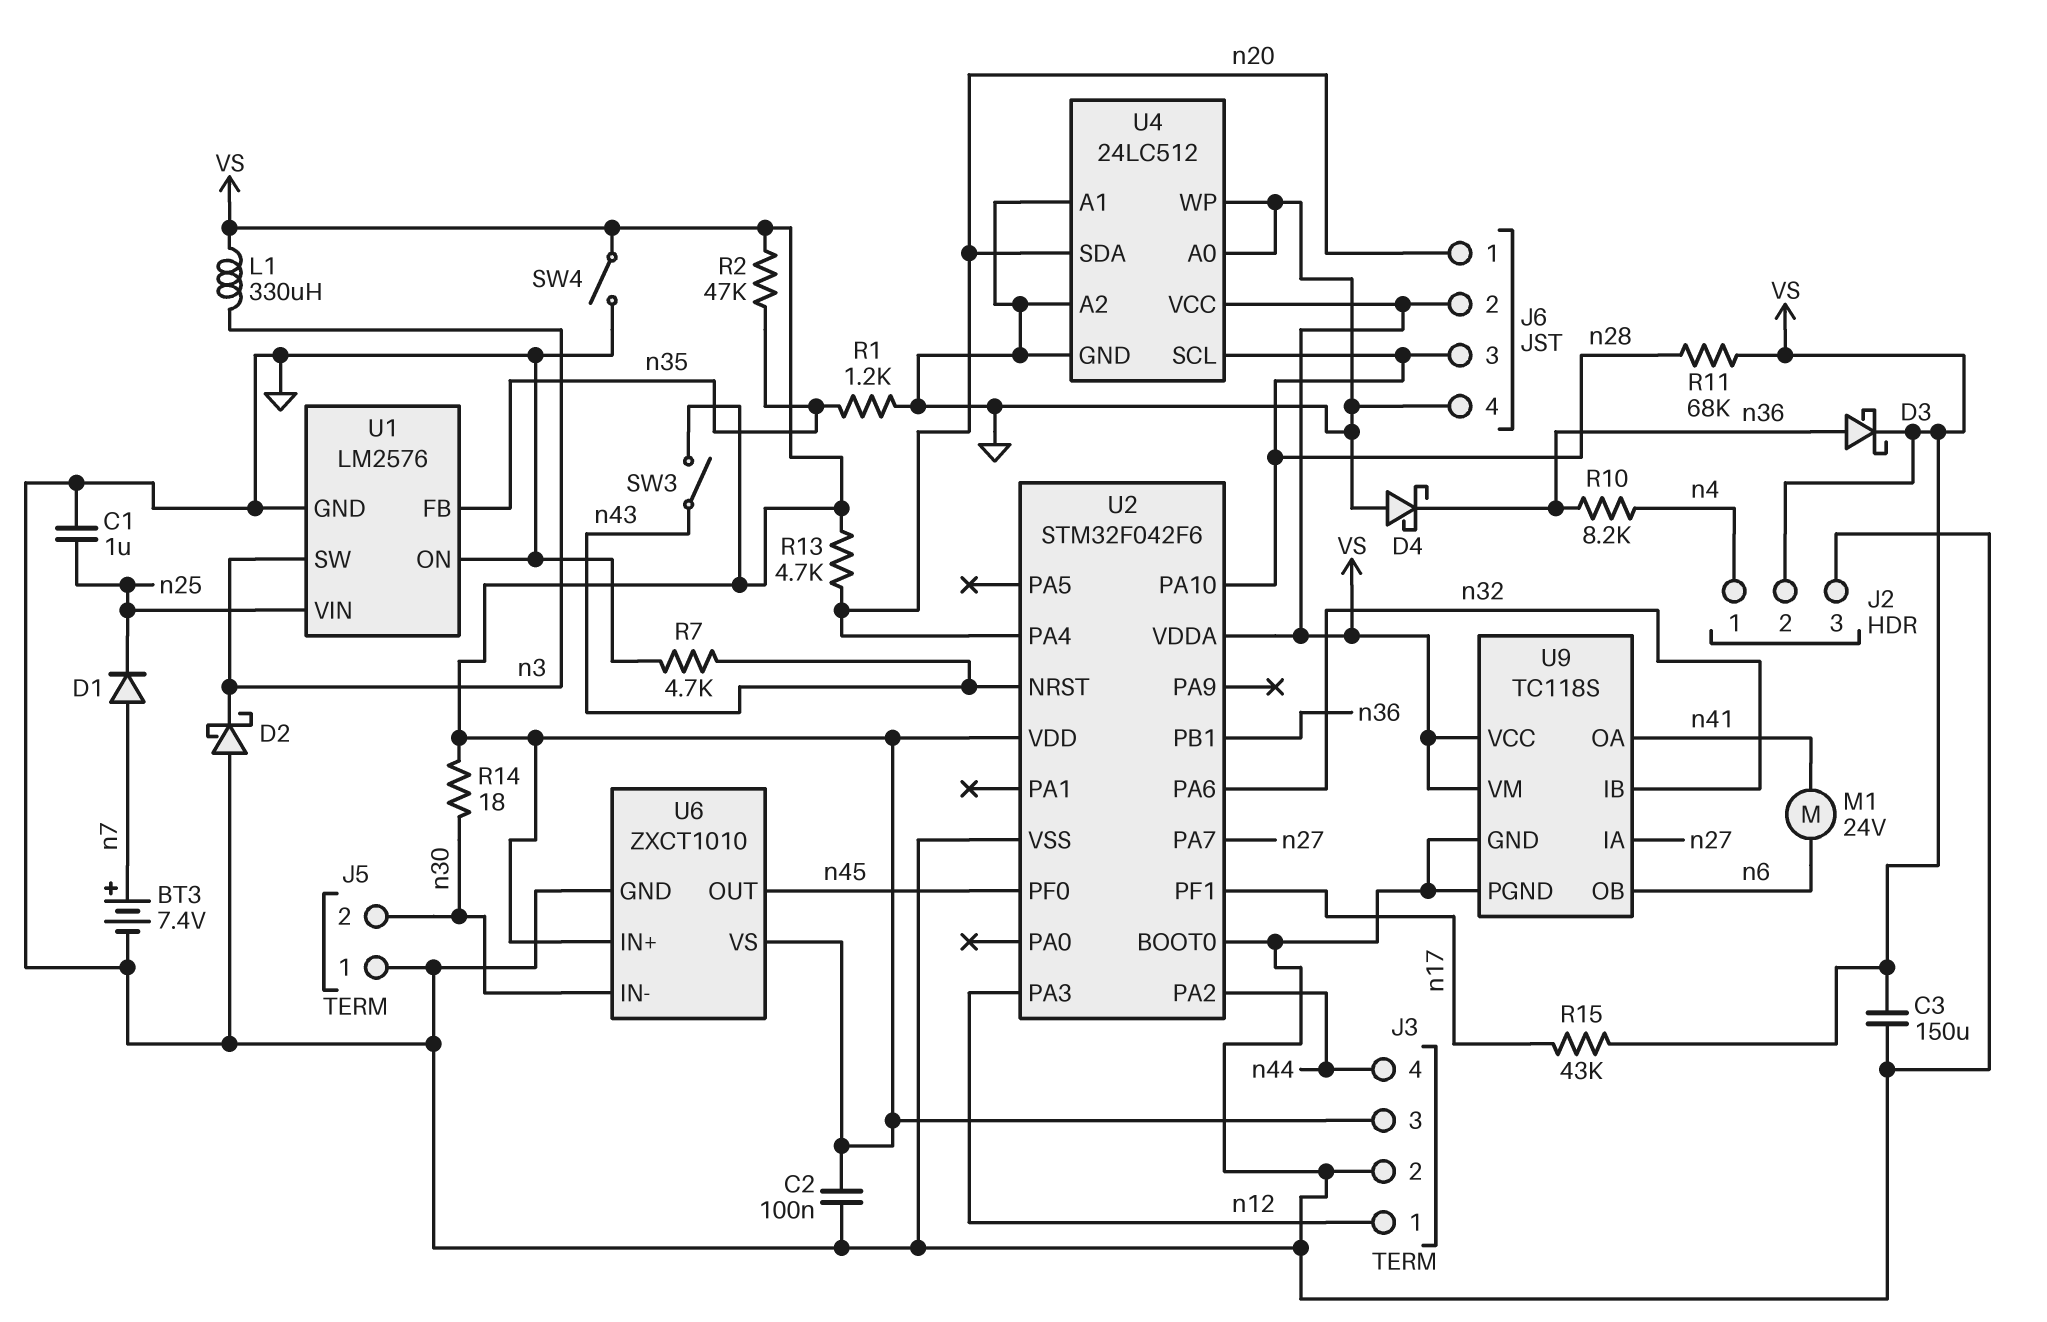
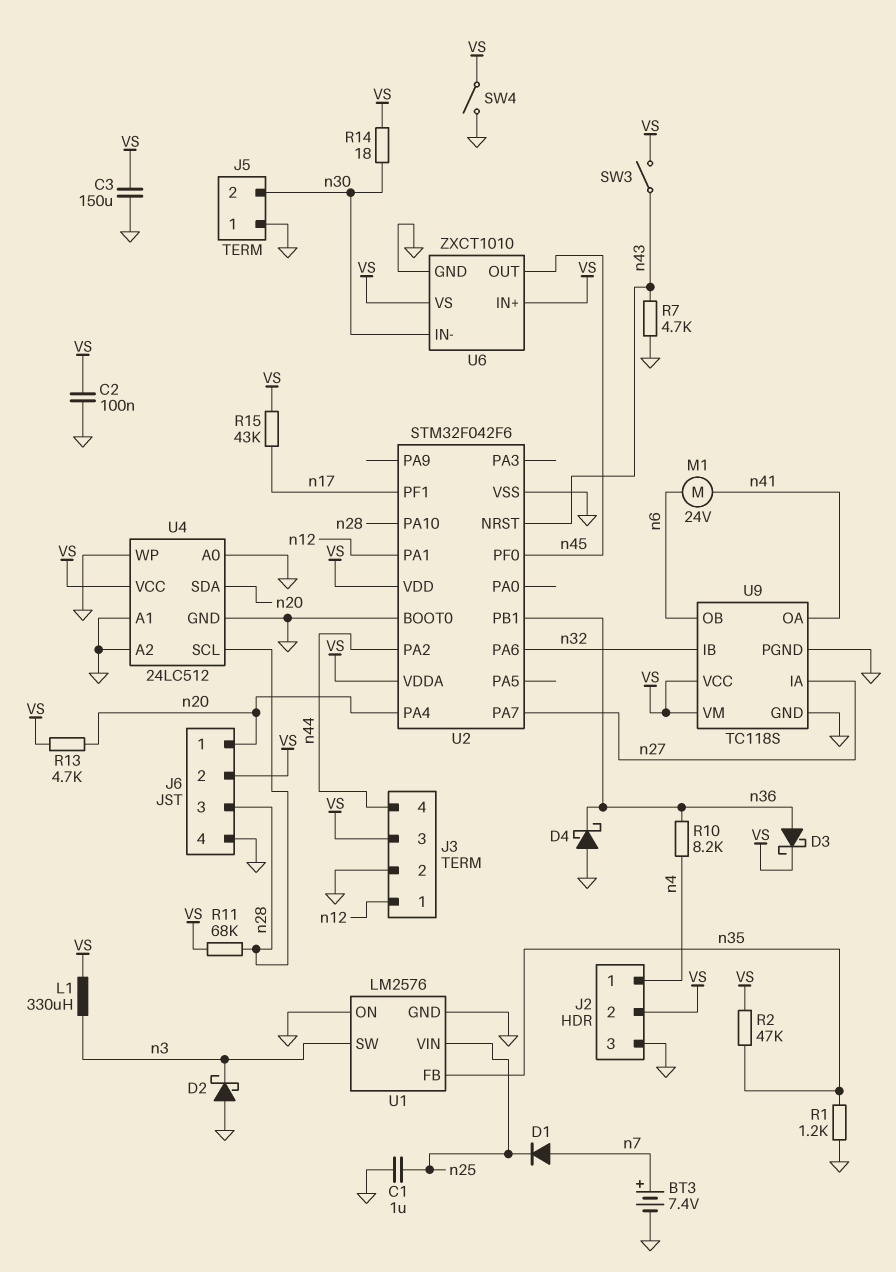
U2 pin PA1: none -> n12
U2 pin PA3: n12 -> none

